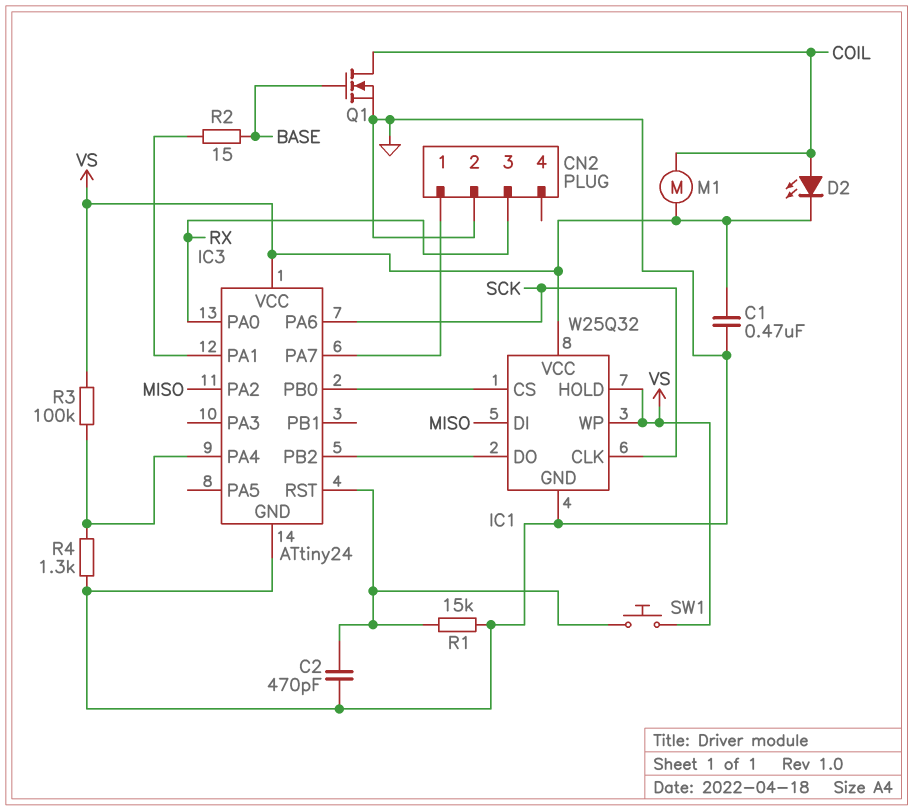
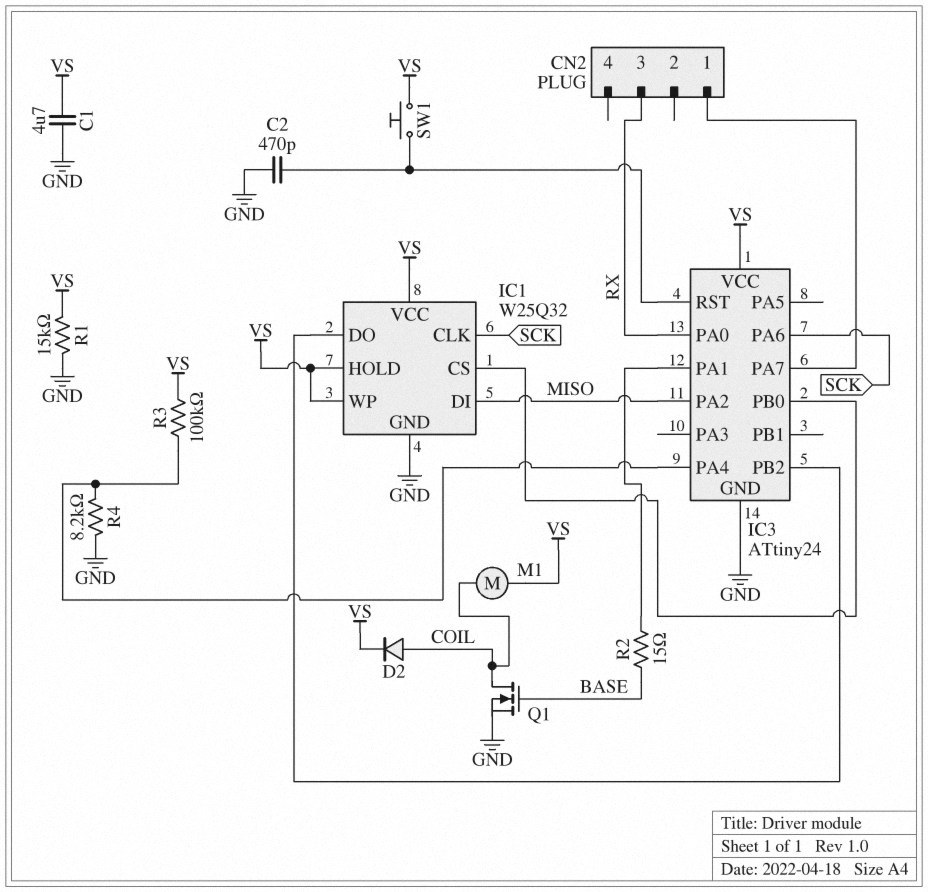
C1: 470nF (GND, VS) -> 4.7uF (GND, VS)
CN2 pin 2: GND -> none
D2: LED (A COIL, K VS) -> diode (A COIL, K VS)
R1: 15k (GND, IC3/RST) -> 15k (GND, VS)
R4: 1.3k (GND, IC3/PA4) -> 8.2k (GND, IC3/PA4)

